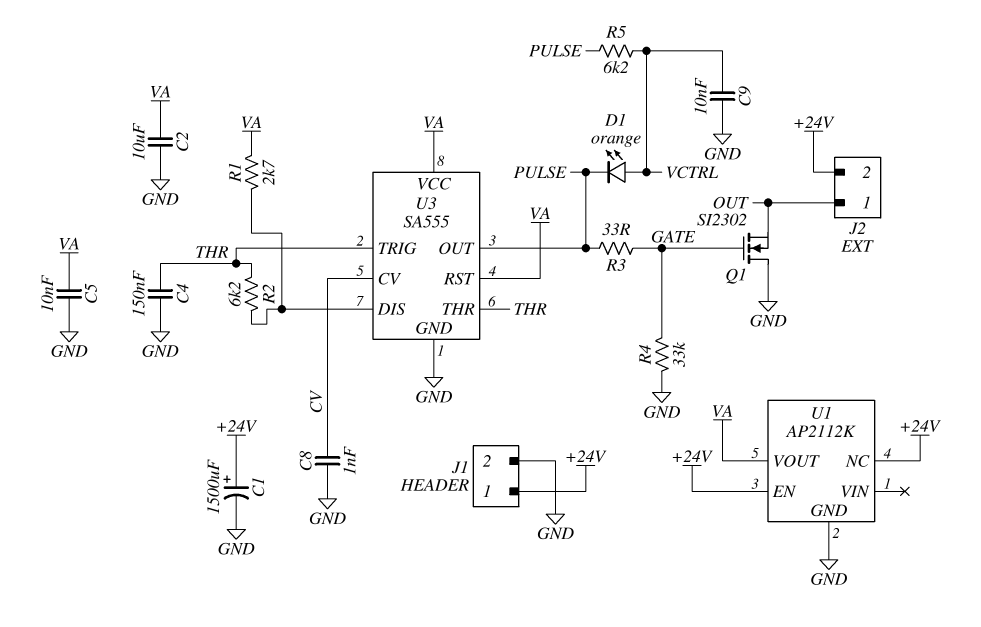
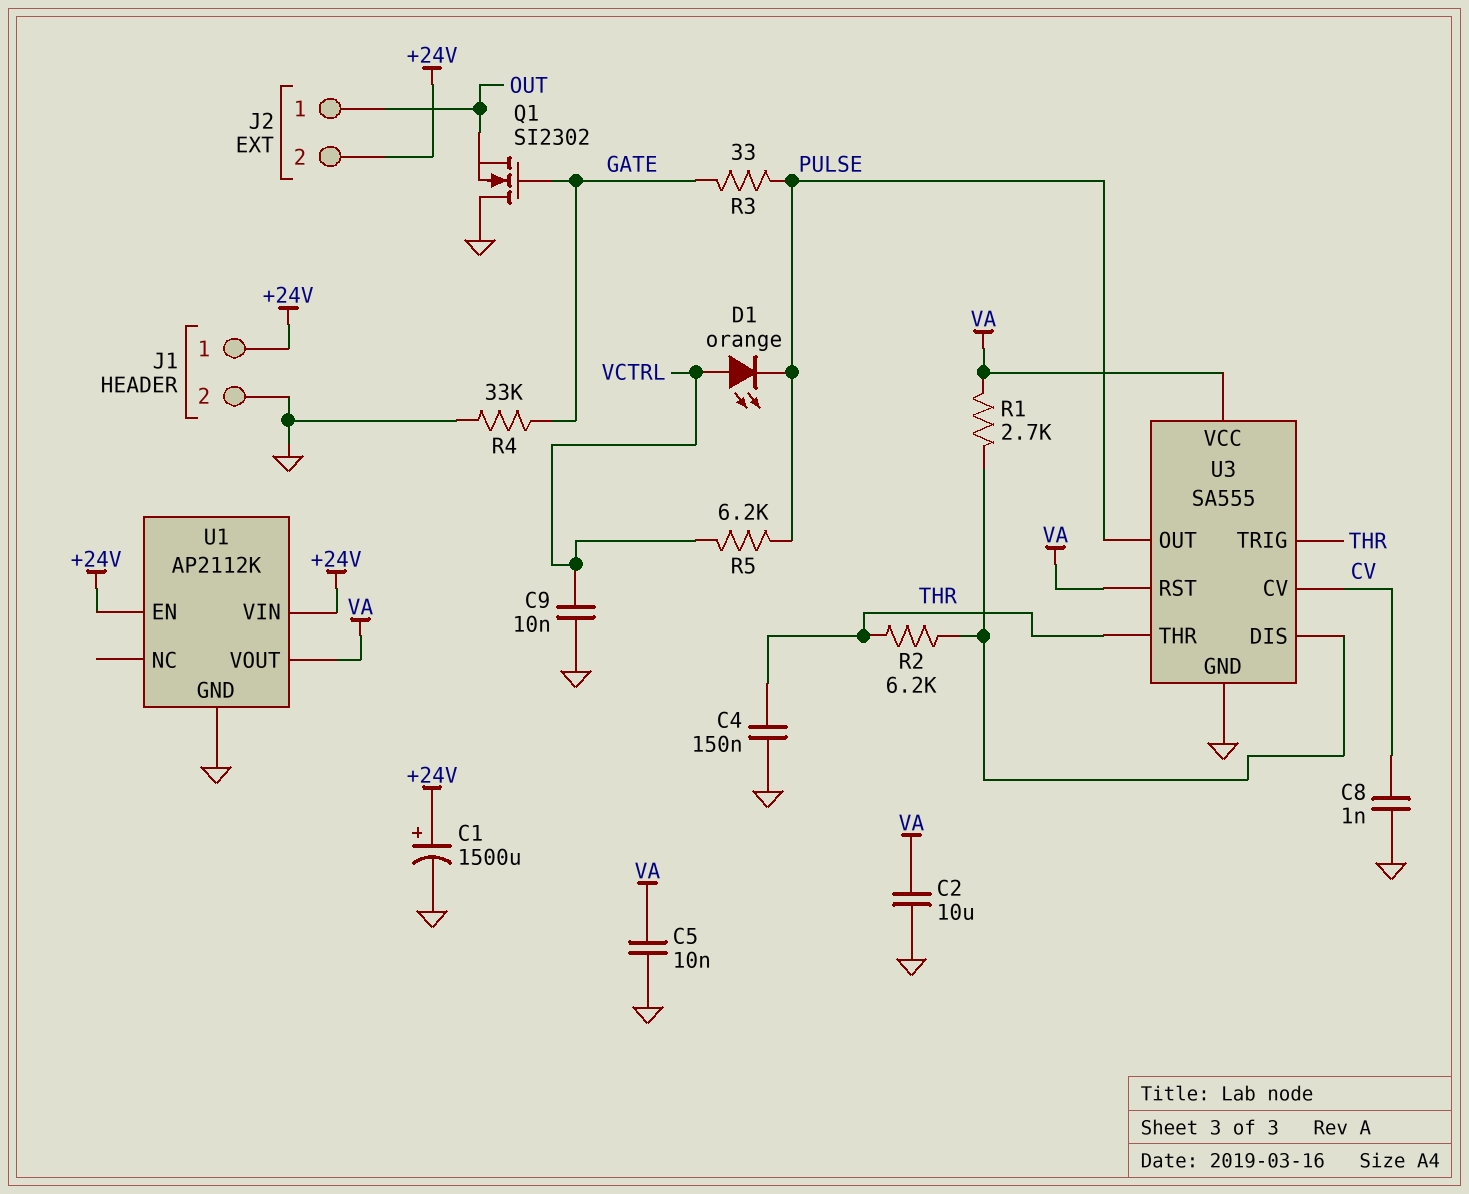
U1 pin NC: +24V -> none
U1 pin VIN: none -> +24V

